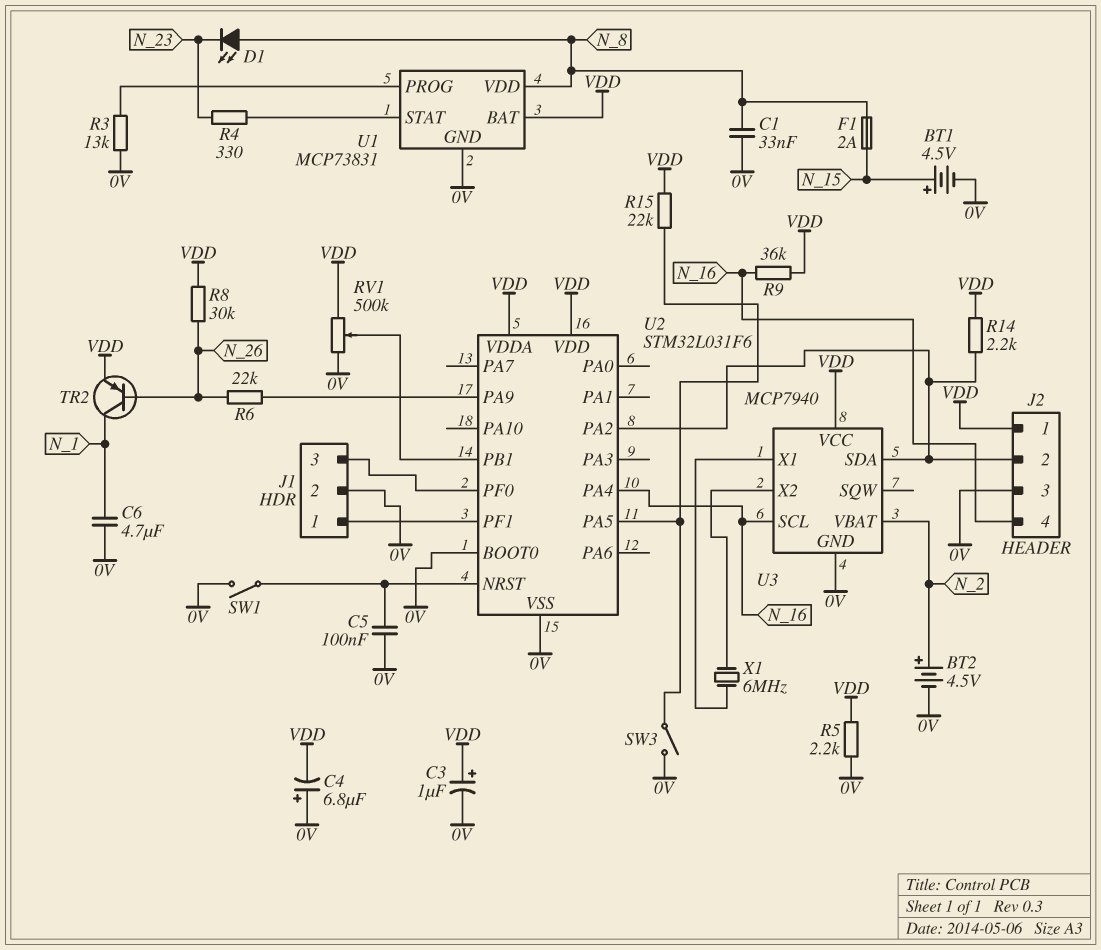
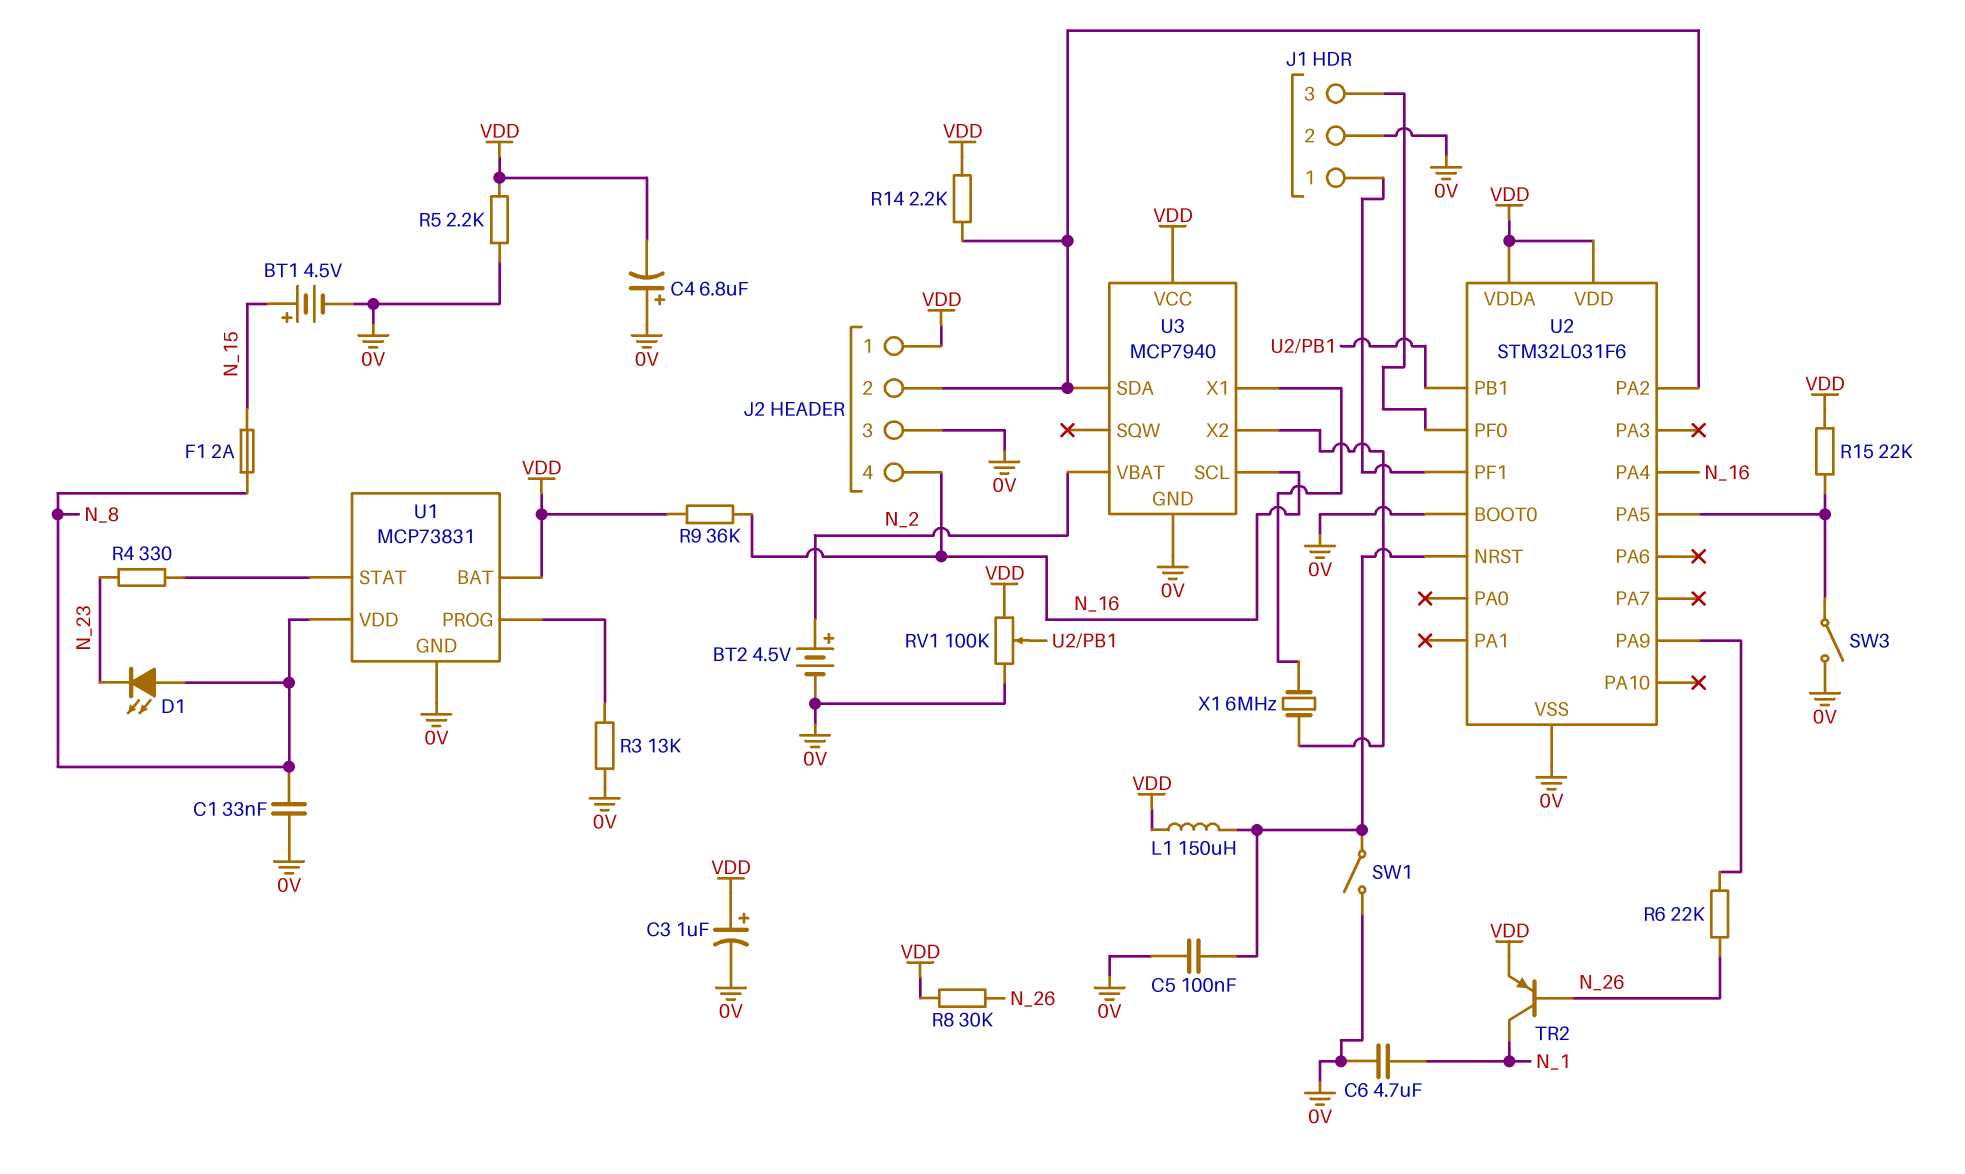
L1: none -> 150uH (U2/NRST, VDD)
RV1: 500k (0V, VDD, wiper U2/PB1) -> 100k (0V, VDD, wiper U2/PB1)

